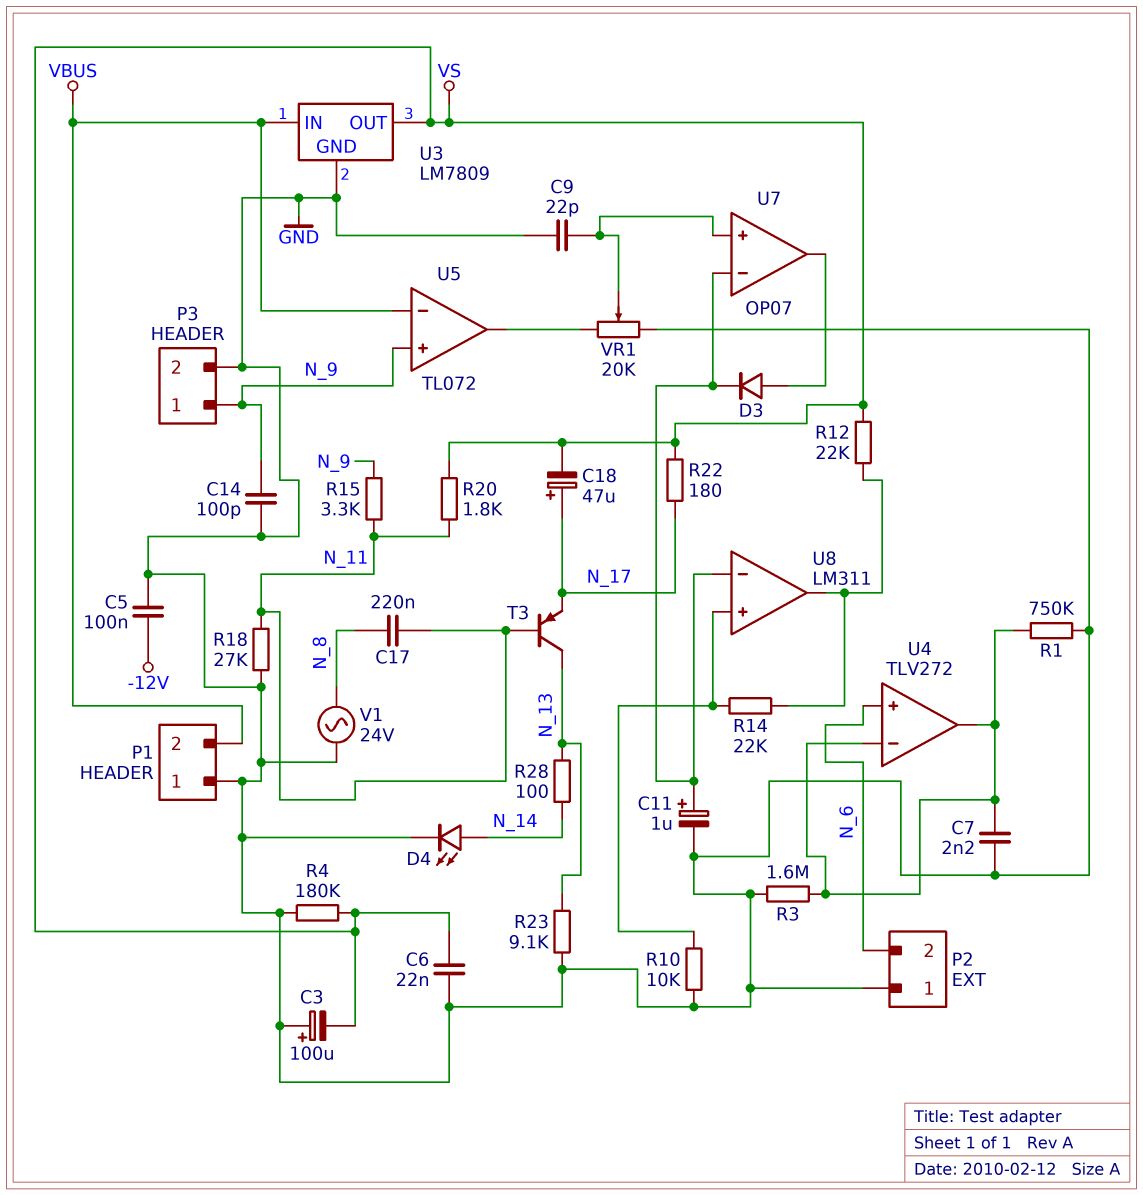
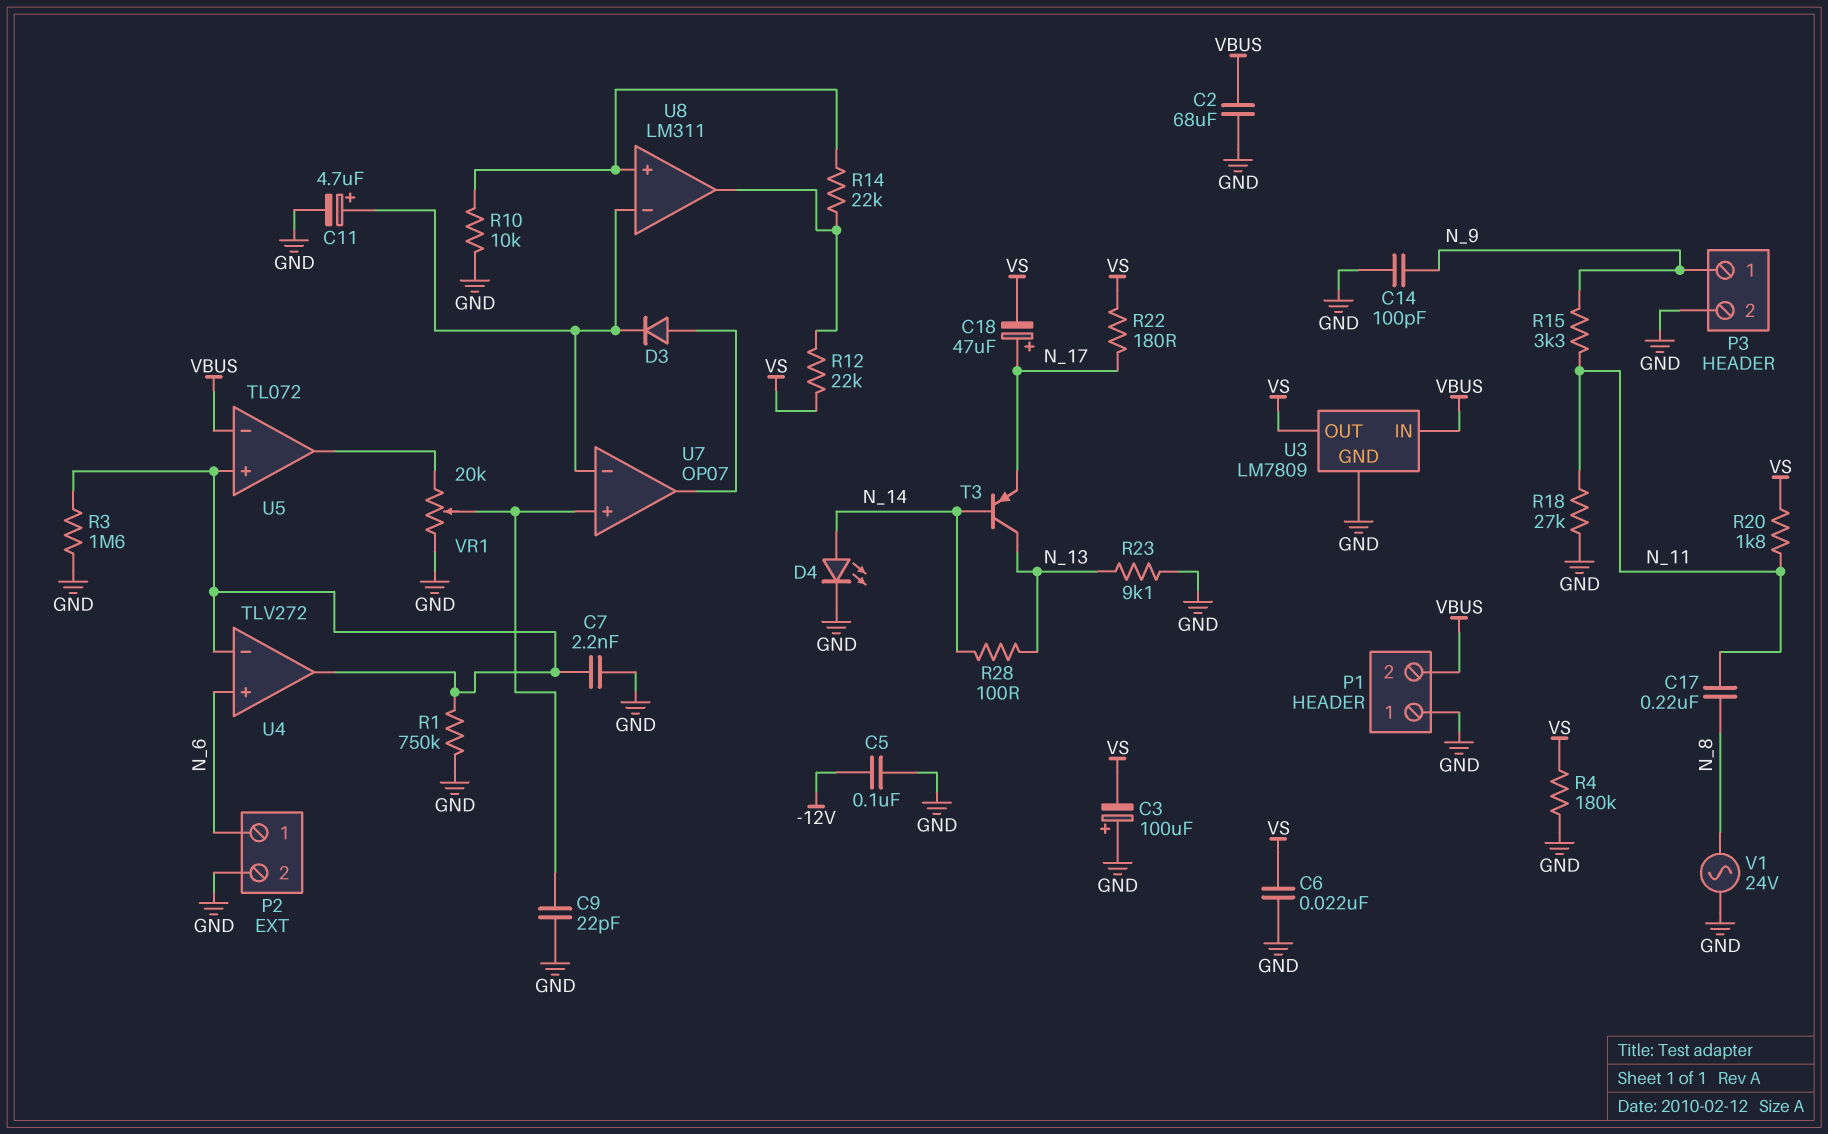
C2: none -> 68uF (GND, VBUS)
C11: 1uF (plus U7/in-, minus GND) -> 4.7uF (plus U7/in-, minus GND)
P2 pin 1: GND -> N_6
P2 pin 2: N_6 -> GND
T3: PNP (B N_11, C N_13, E N_17) -> PNP (B N_14, C N_13, E N_17)
U5 pin in+: N_9 -> U4/in-

